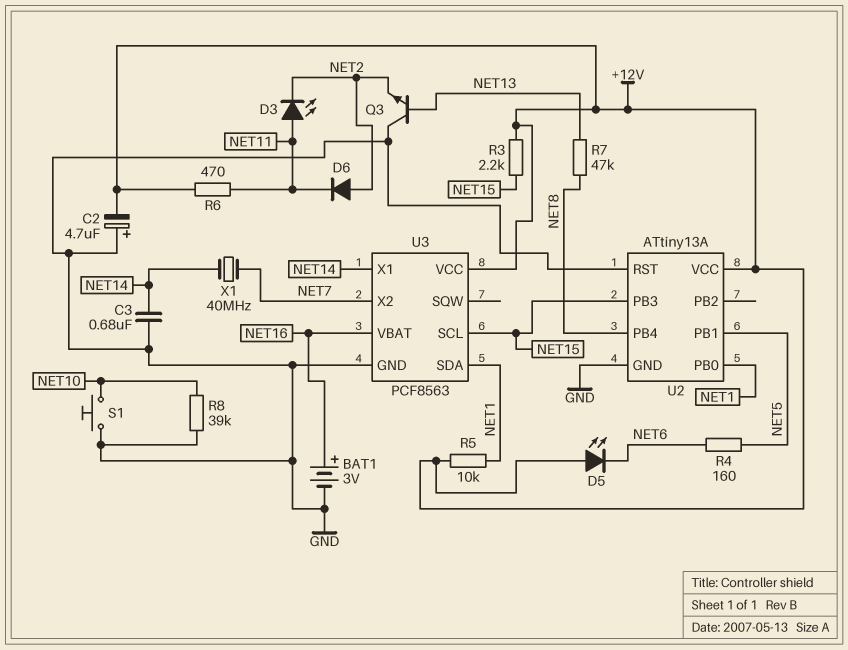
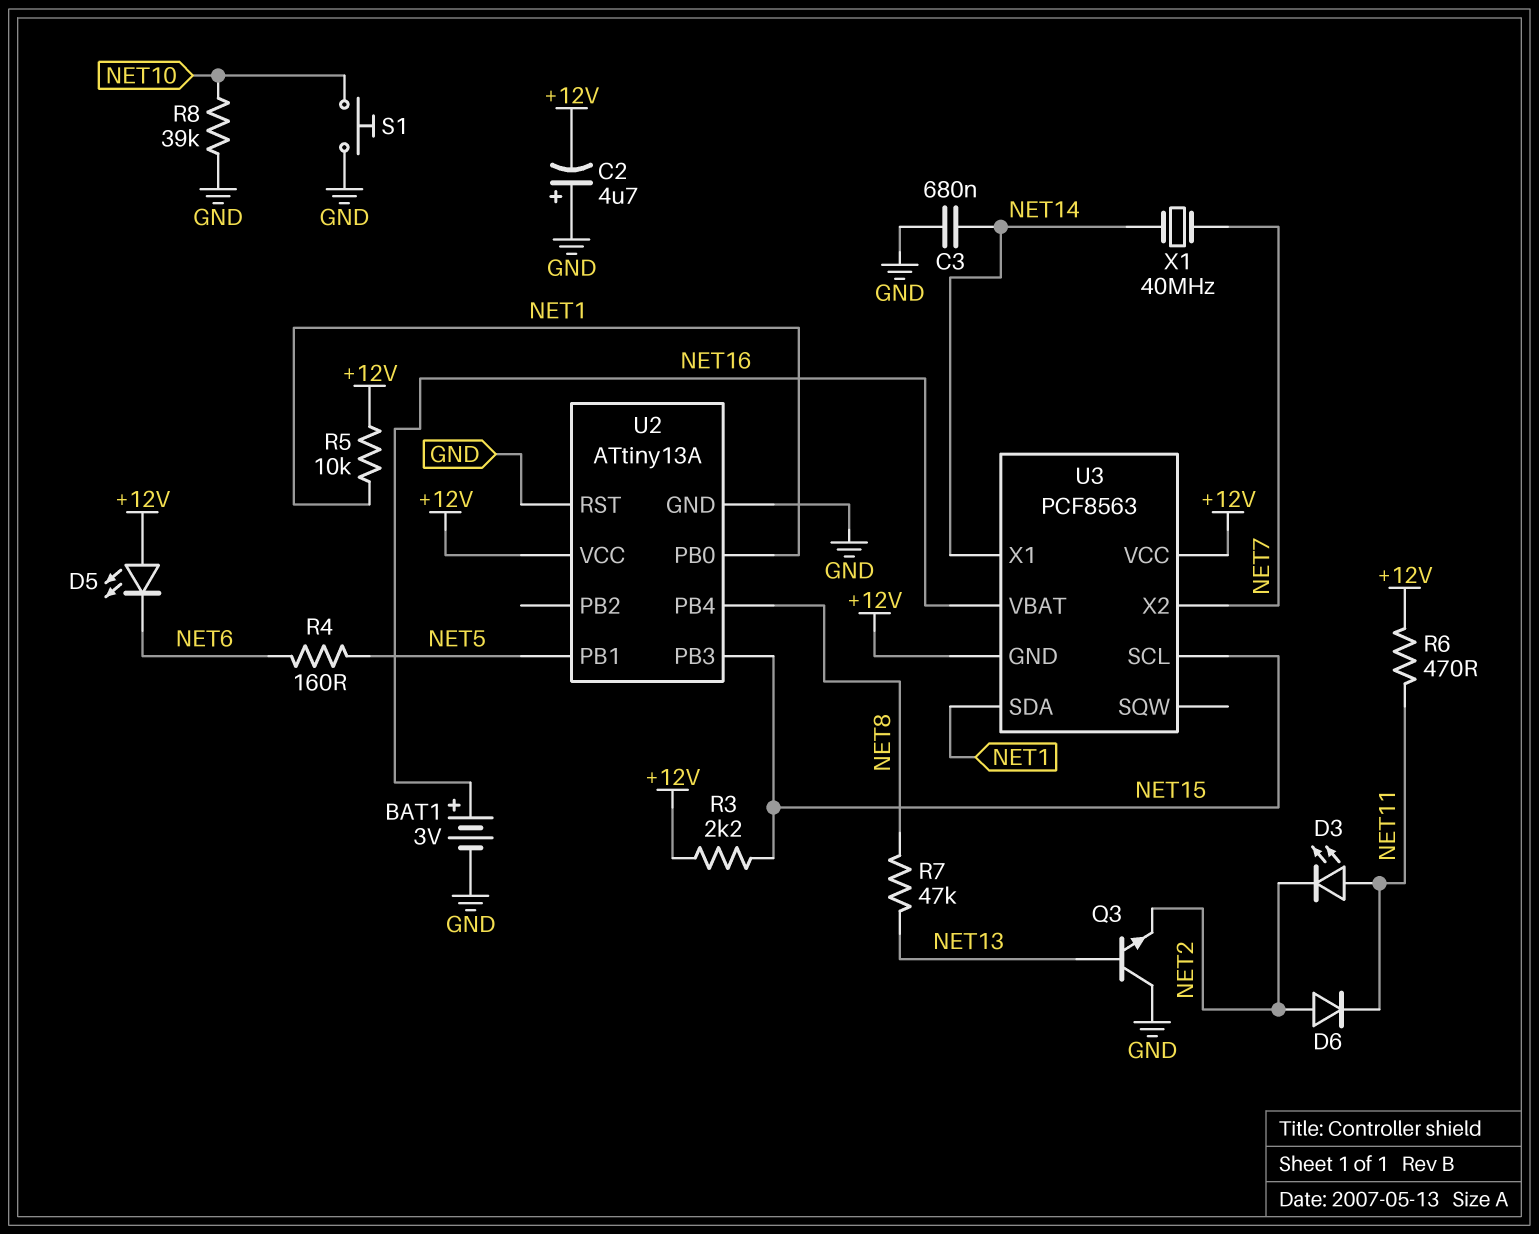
U3 pin GND: GND -> +12V

